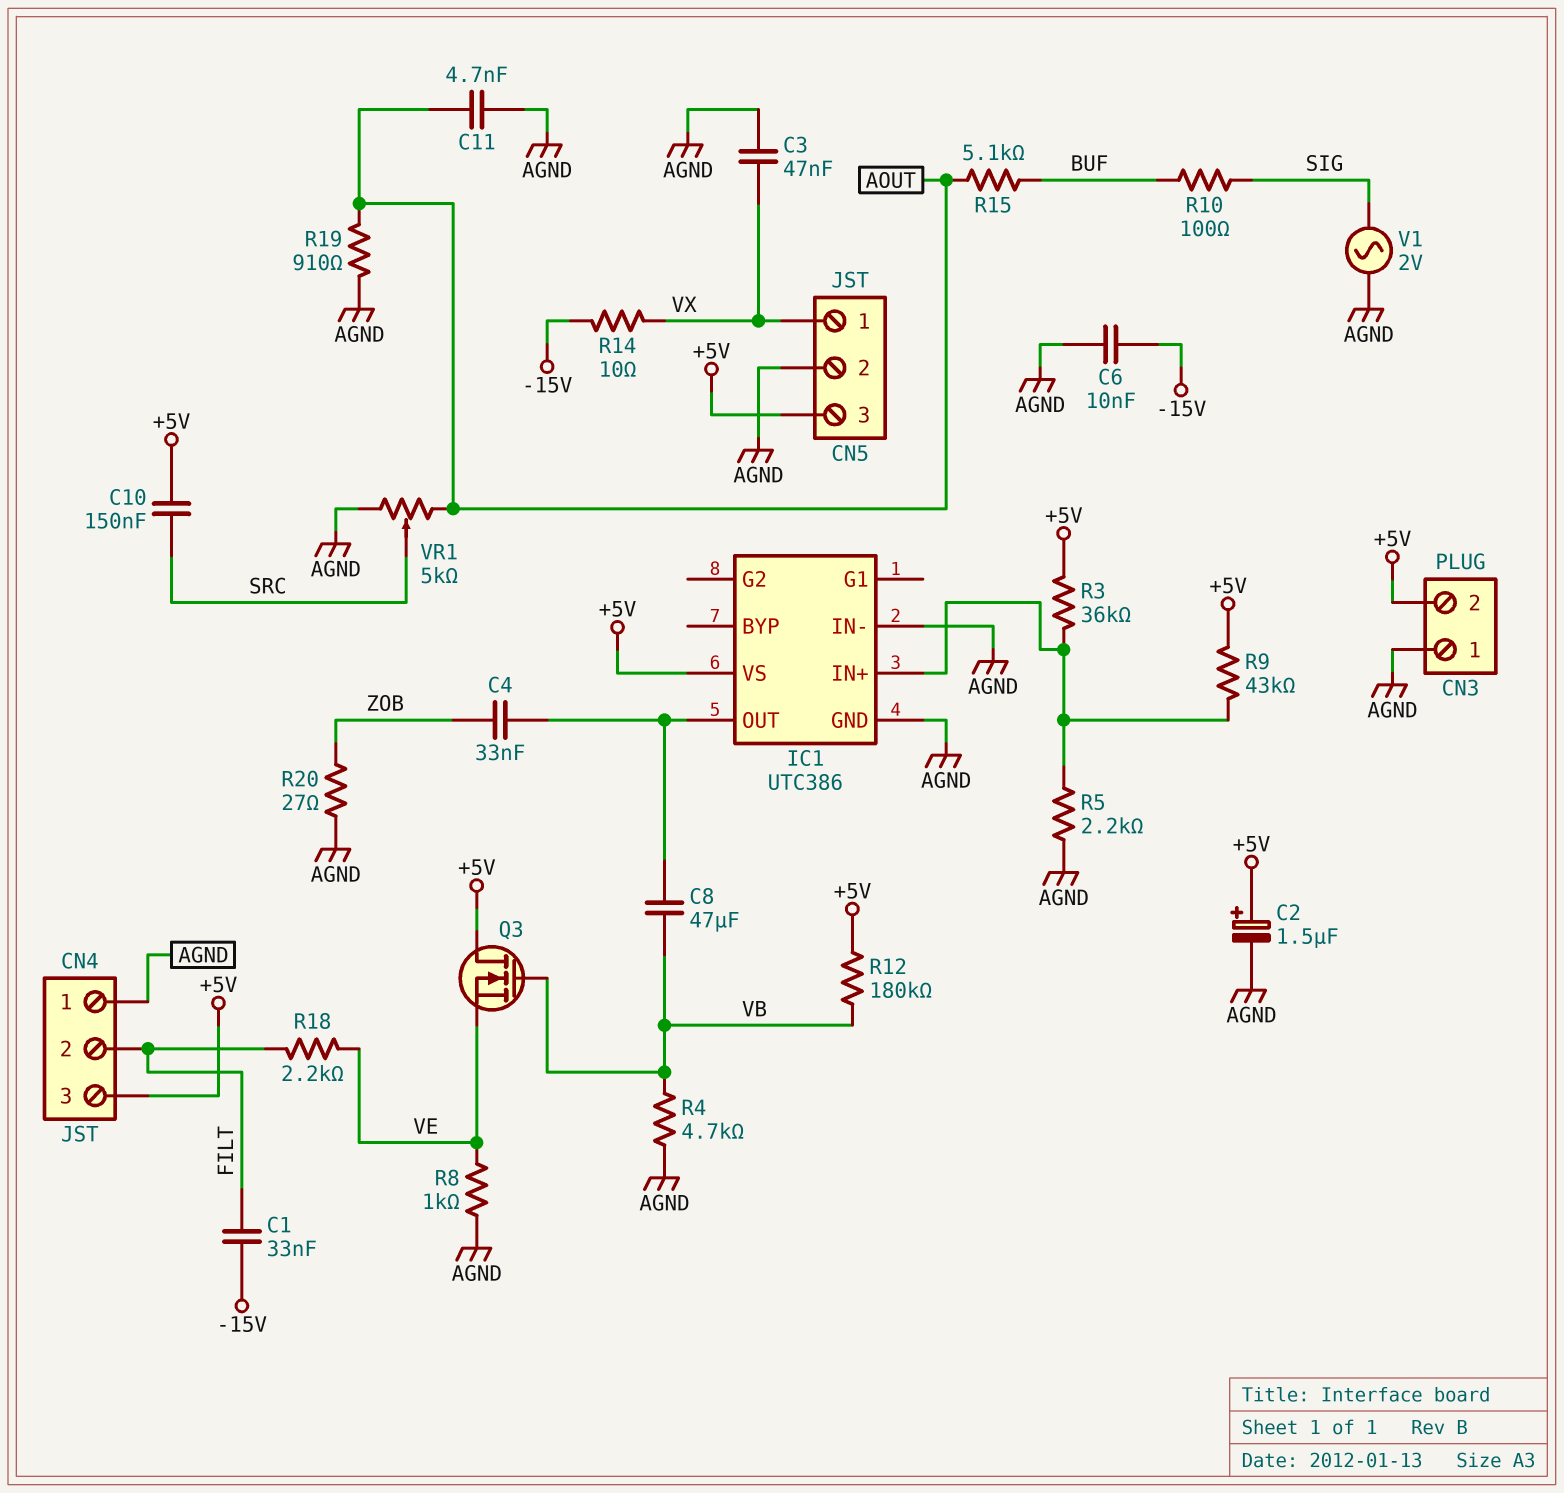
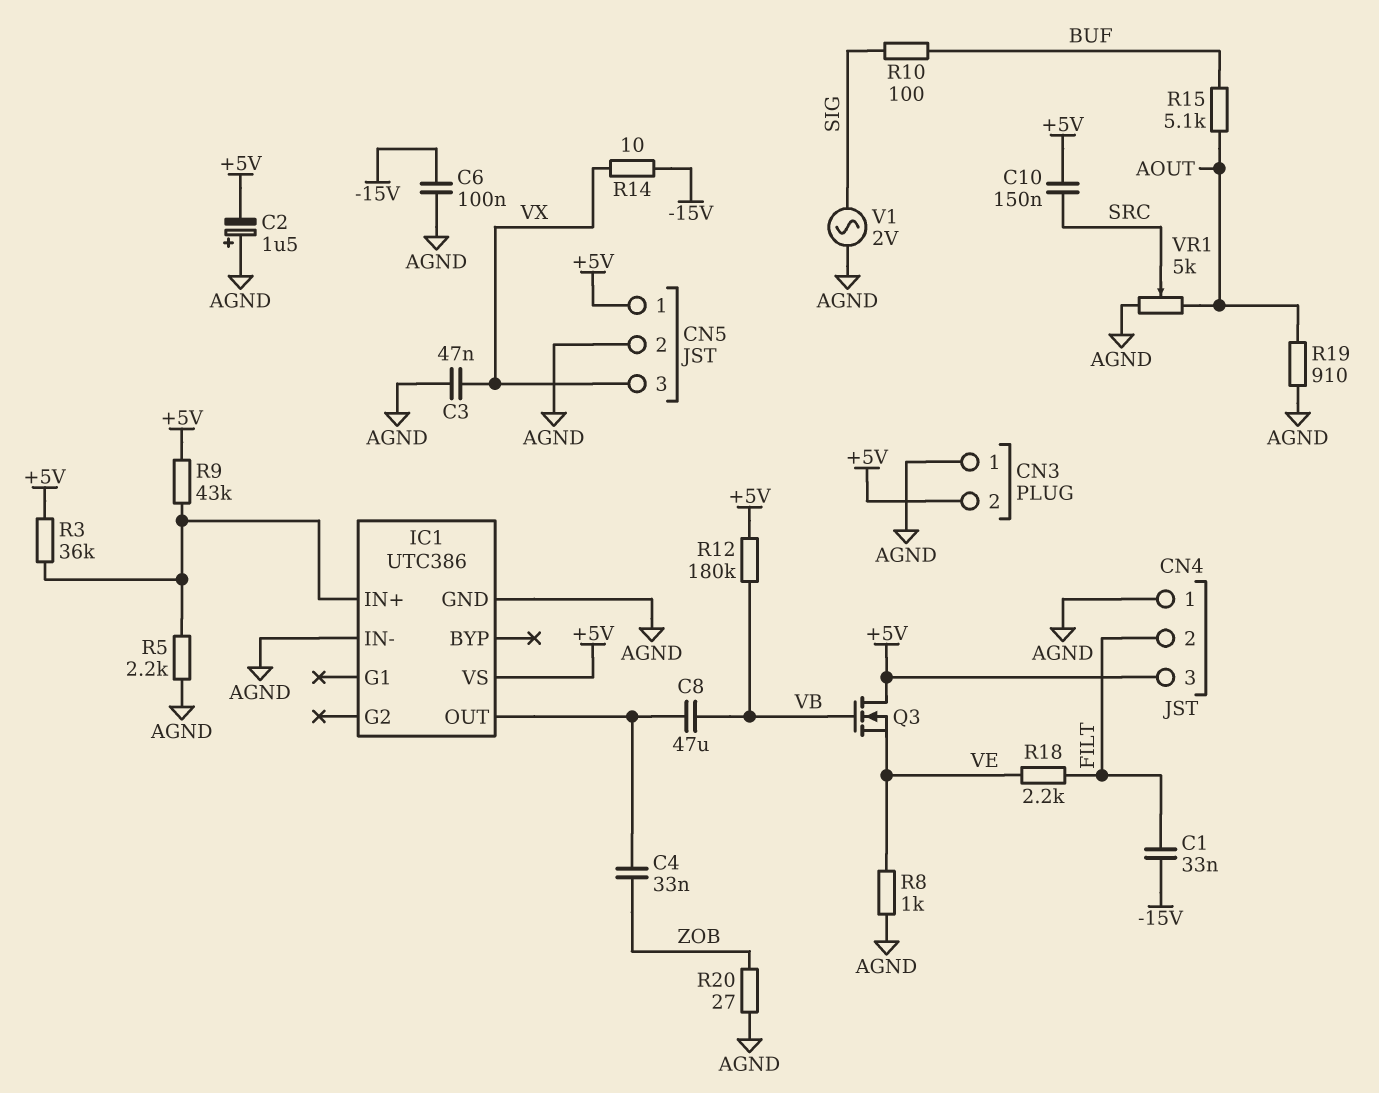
C2: 1.5uF (plus +5V, minus AGND) -> 1.5uF (plus AGND, minus +5V)
C6: 10nF (-15V, AGND) -> 100nF (-15V, AGND)
C11: 4.7nF (AGND, AOUT) -> none
CN5 pin 1: VX -> +5V
CN5 pin 3: +5V -> VX
R4: 4.7k (AGND, VB) -> none

